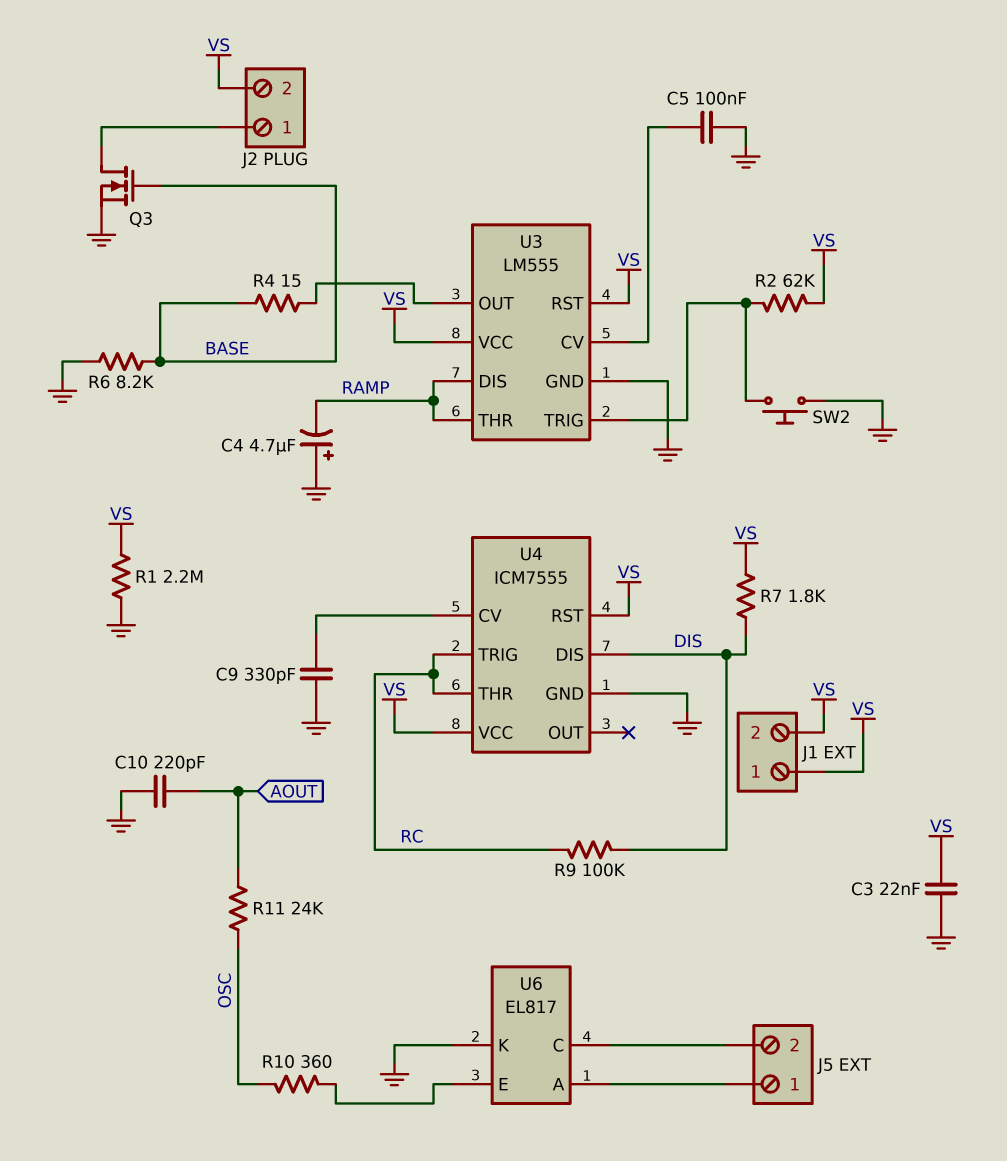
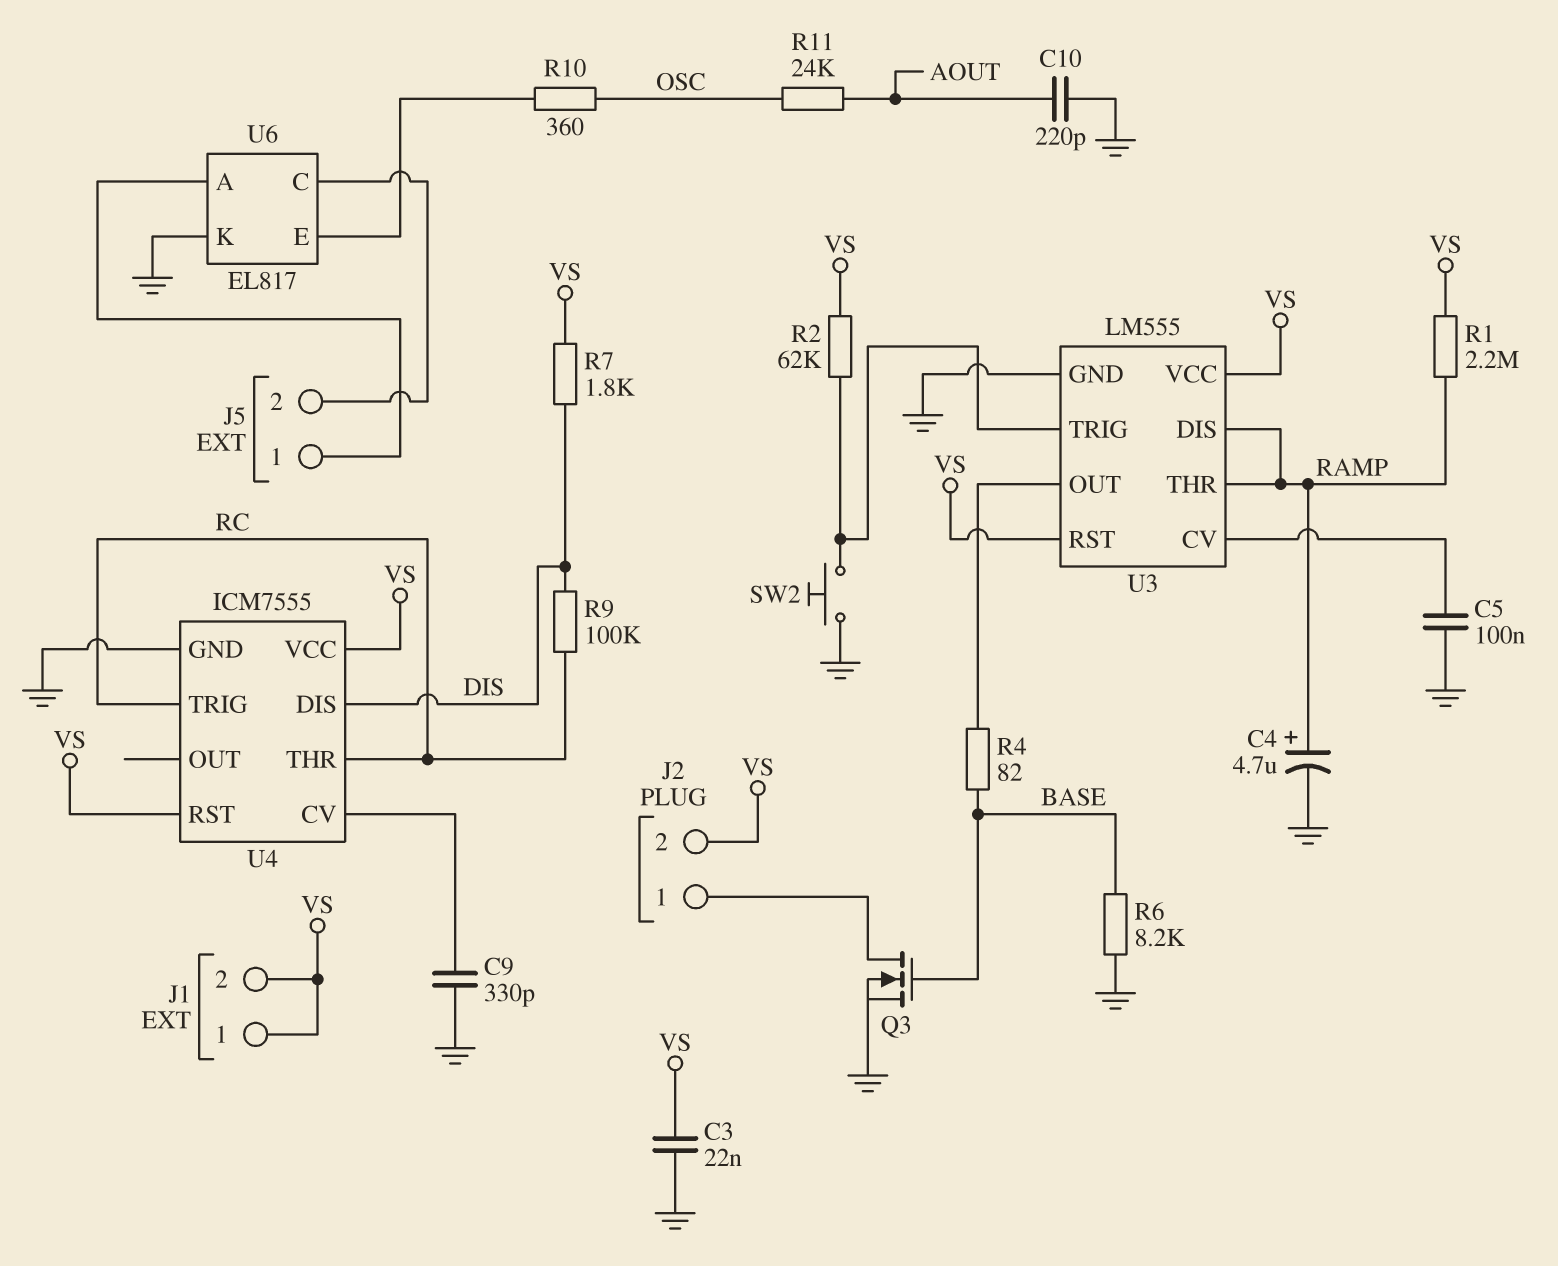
C4: 4.7uF (plus GND, minus RAMP) -> 4.7uF (plus RAMP, minus GND)
R1: 2.2M (GND, VS) -> 2.2M (RAMP, VS)
R4: 15 (BASE, U3/OUT) -> 82 (BASE, U3/OUT)

